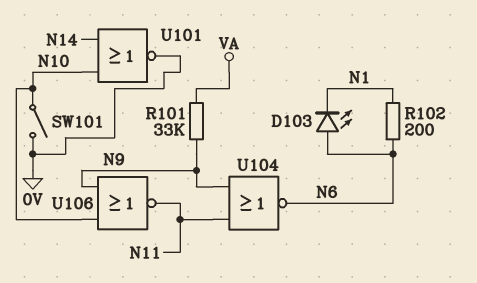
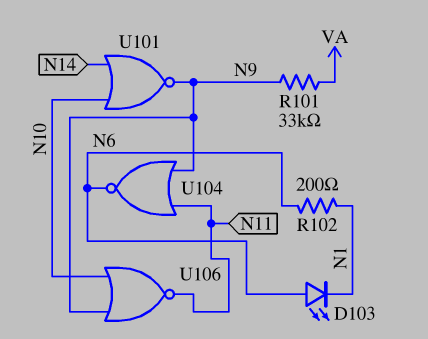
SW101: switch (0V, N10) -> none
U101: NOR (in N10, in N14, out 0V) -> NOR (in N10, in N14, out N9)

